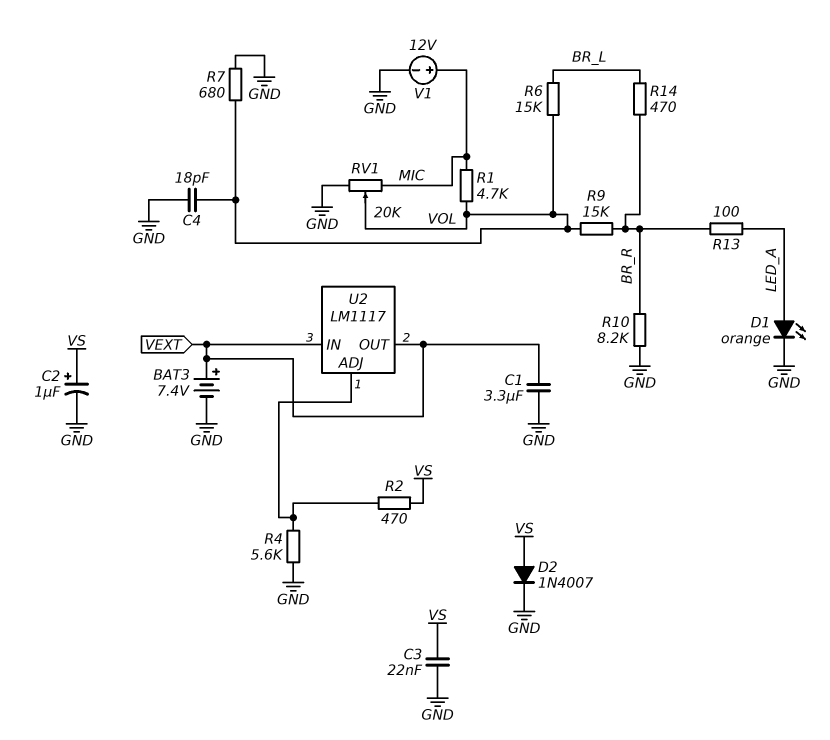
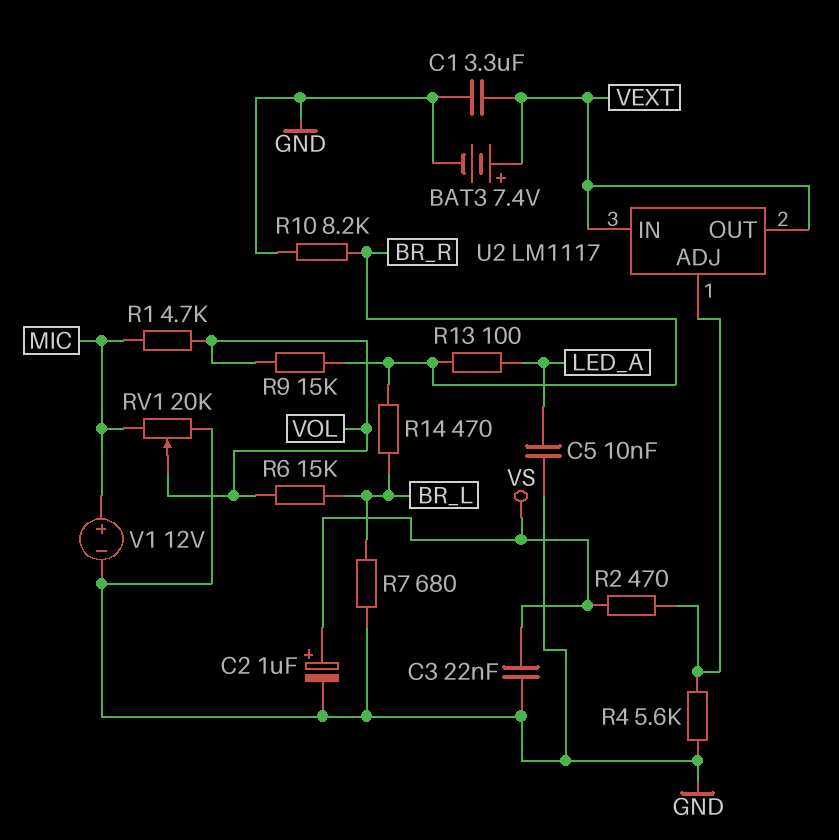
C4: 18pF (GND, VOL) -> none
C5: none -> 10nF (GND, LED_A)
D1: LED orange (A LED_A, K GND) -> none
D2: diode 1N4007 (A VS, K GND) -> none
R7: 680 (GND, VOL) -> 680 (BR_L, GND)

